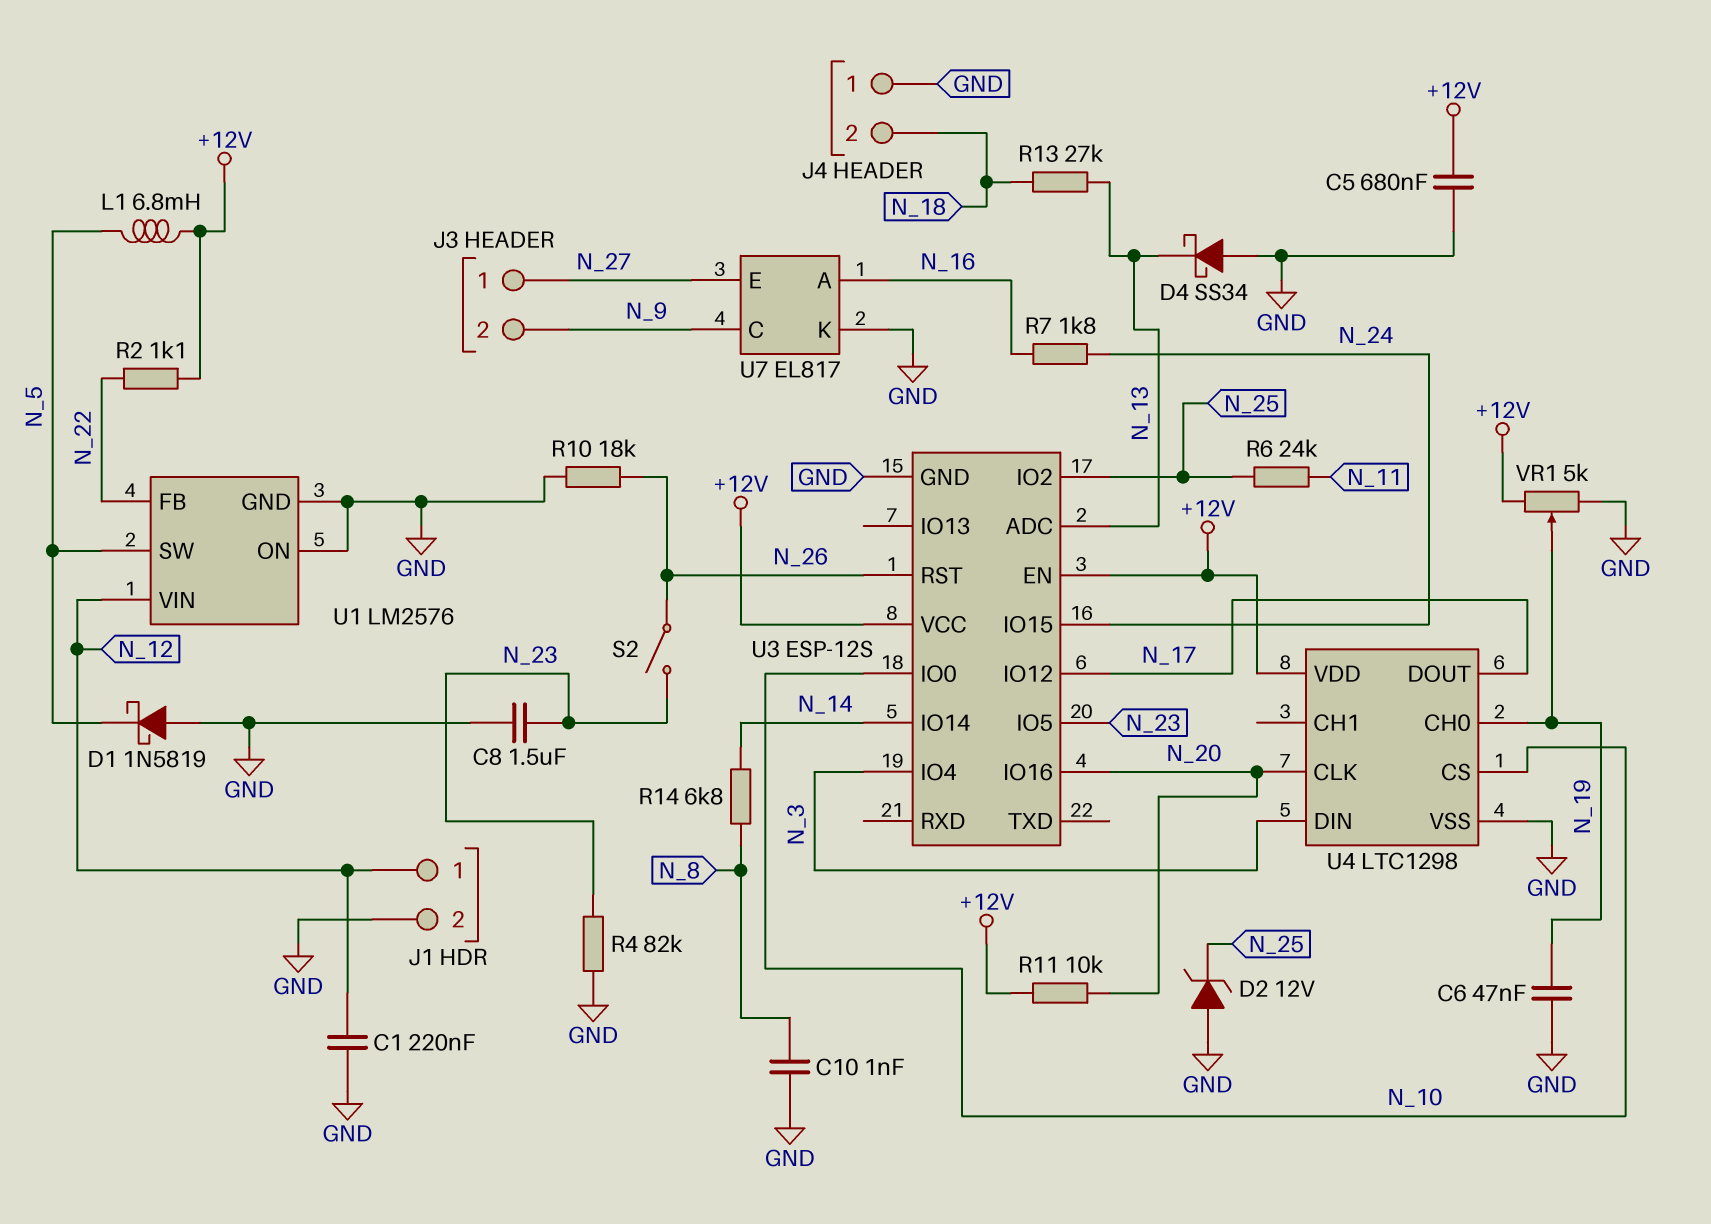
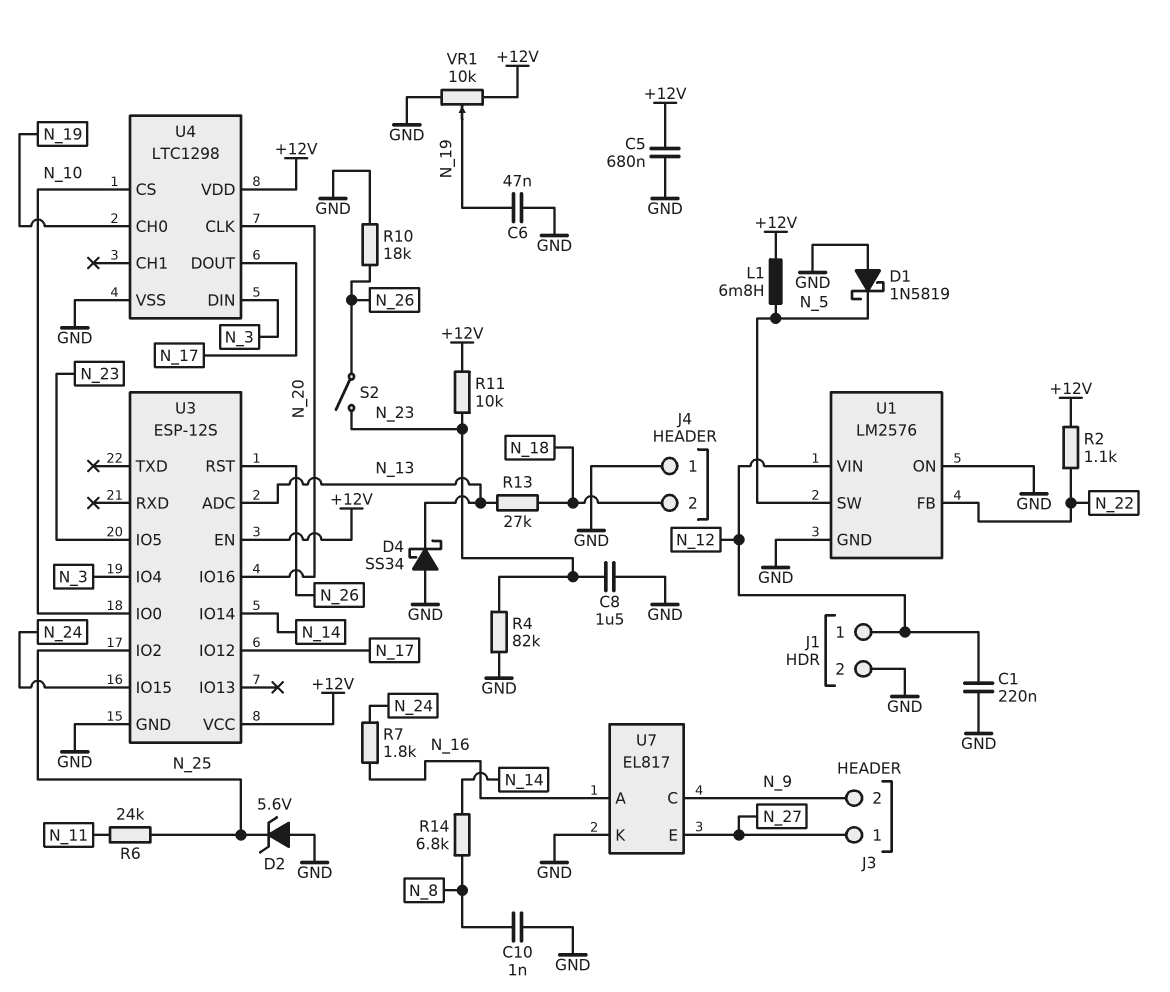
D2: zener 12V (A GND, K N_25) -> zener 5.6V (A GND, K N_25)
R11: 10k (+12V, N_20) -> 10k (+12V, N_23)
VR1: 5k (+12V, GND, wiper N_19) -> 10k (+12V, GND, wiper N_19)

